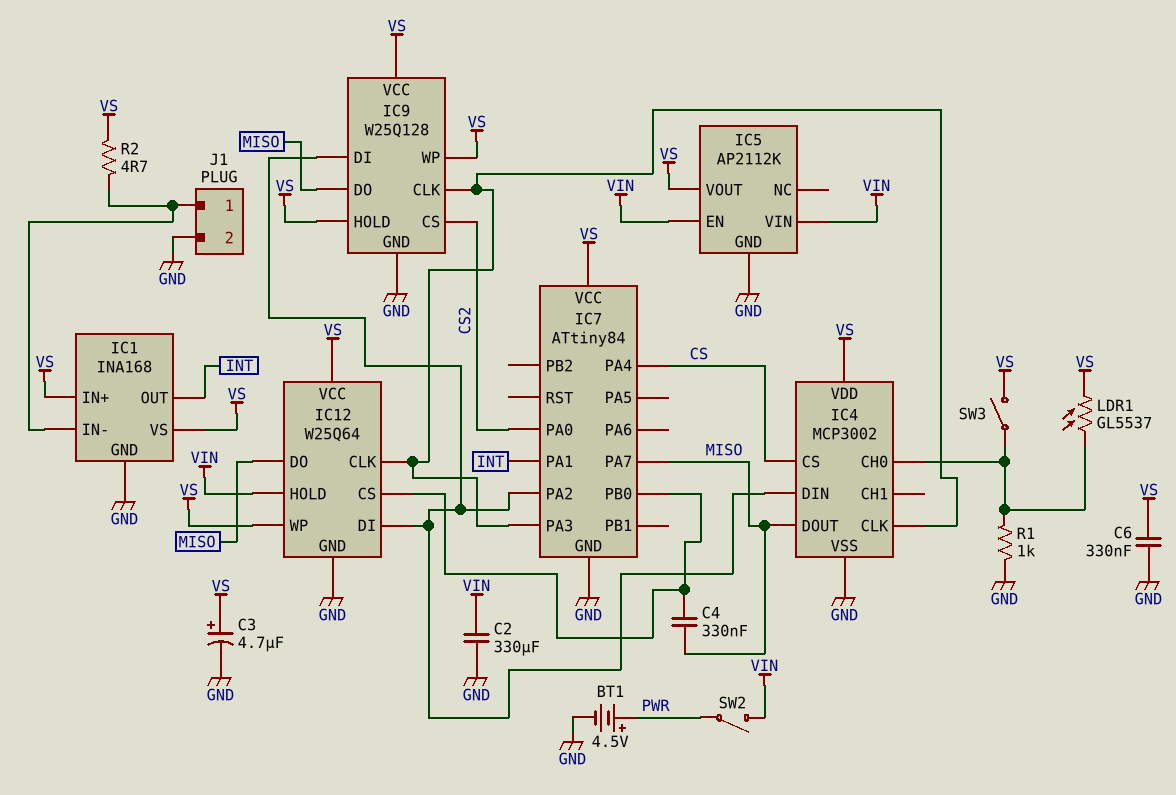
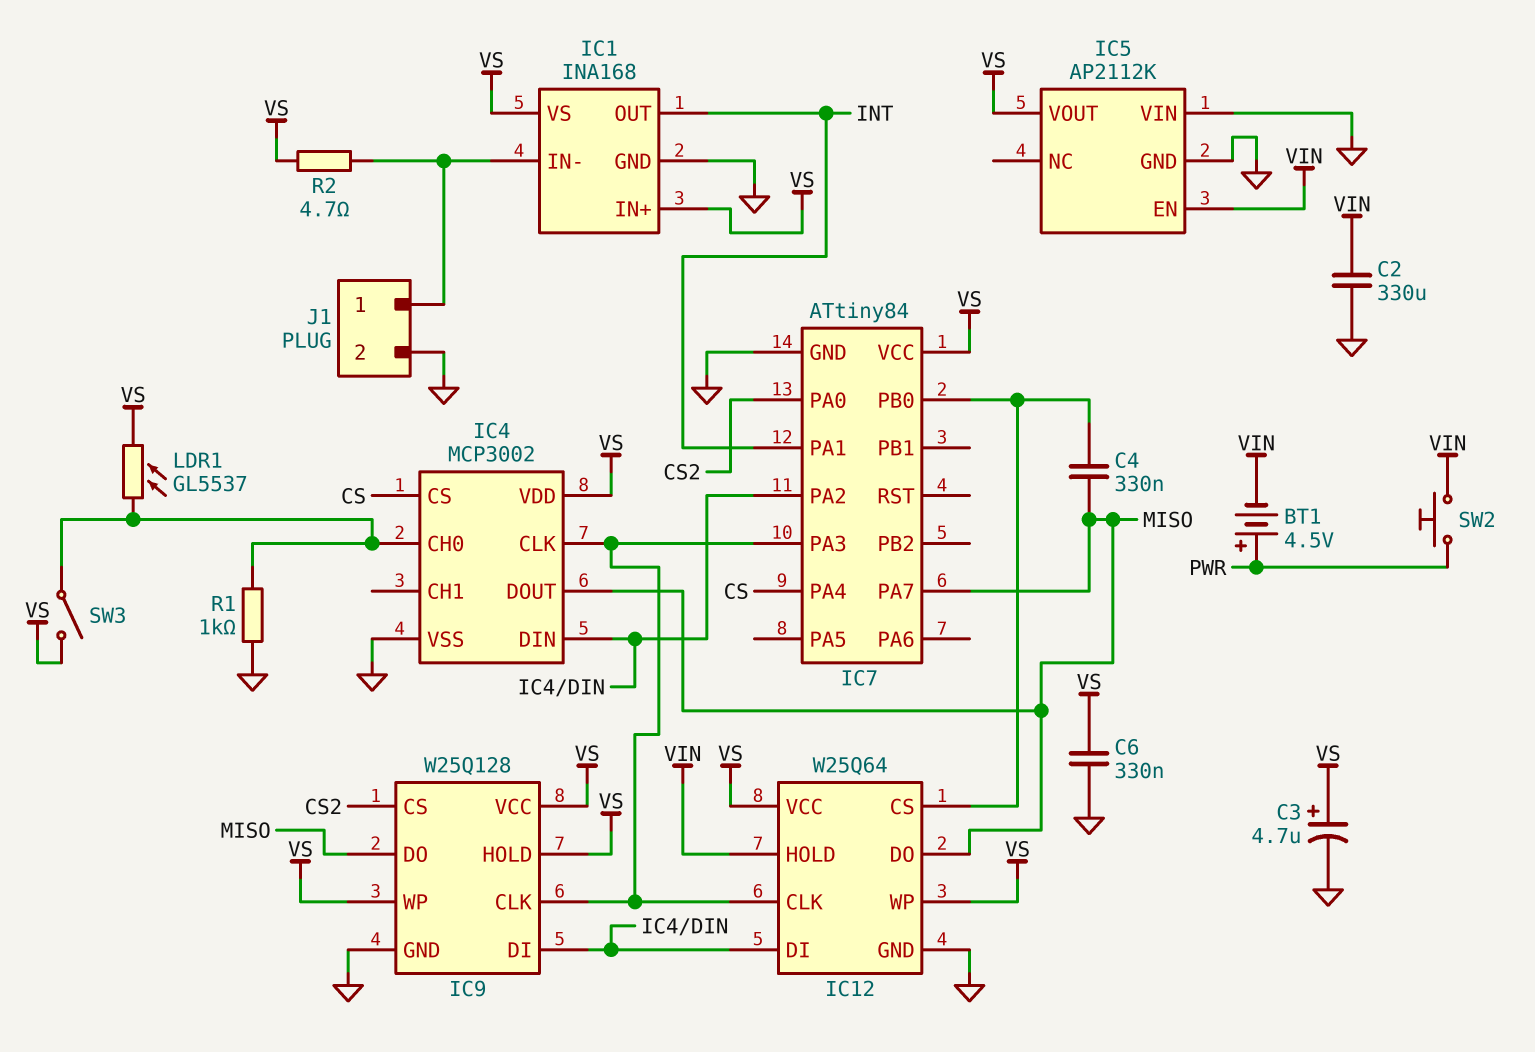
BT1: 4.5V (plus PWR, minus GND) -> 4.5V (plus PWR, minus VIN)
IC5 pin VIN: VIN -> GND
SW2: switch (PWR, VIN) -> button (PWR, VIN)

